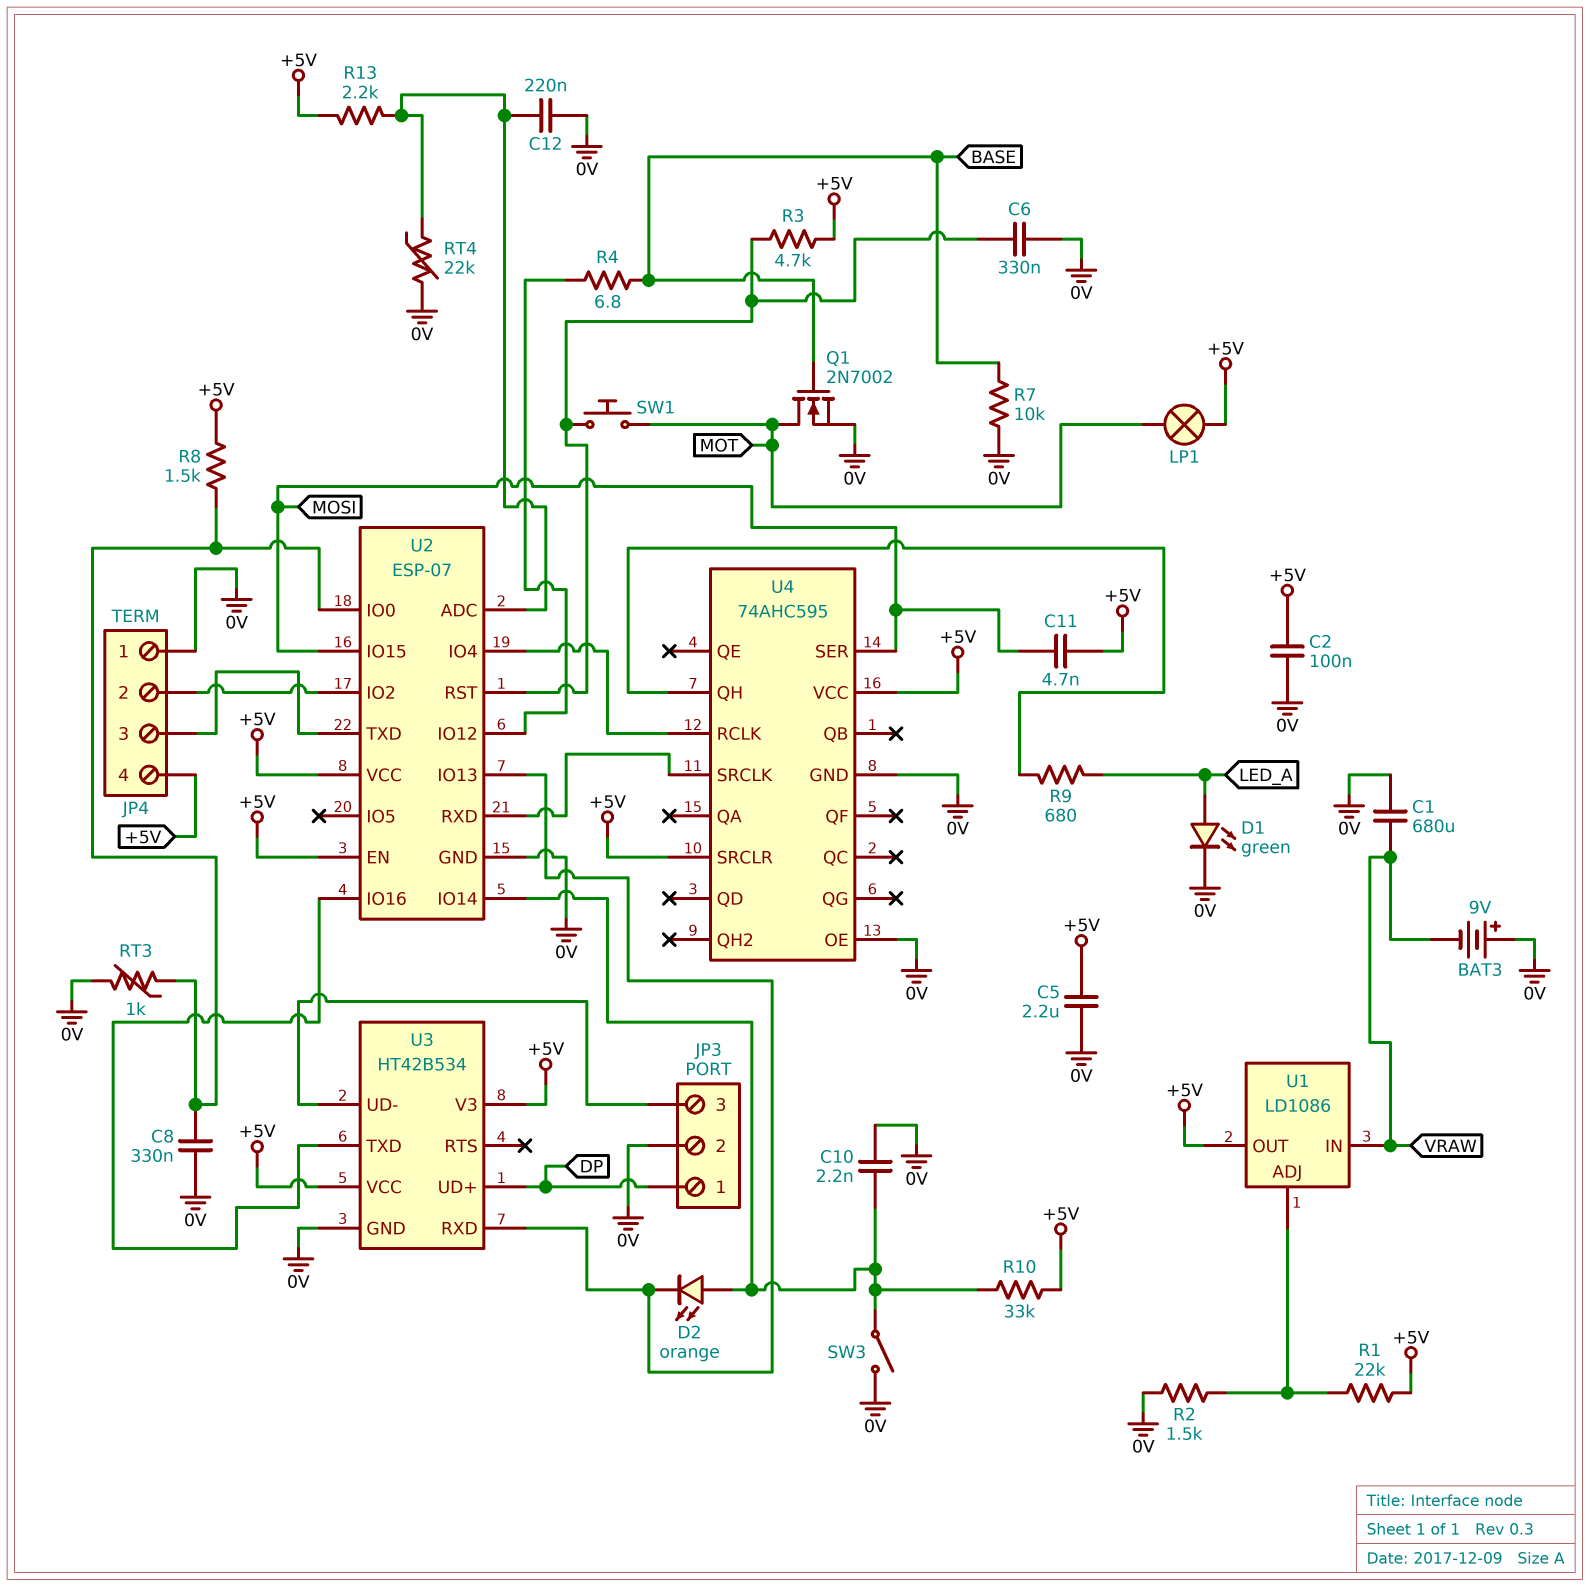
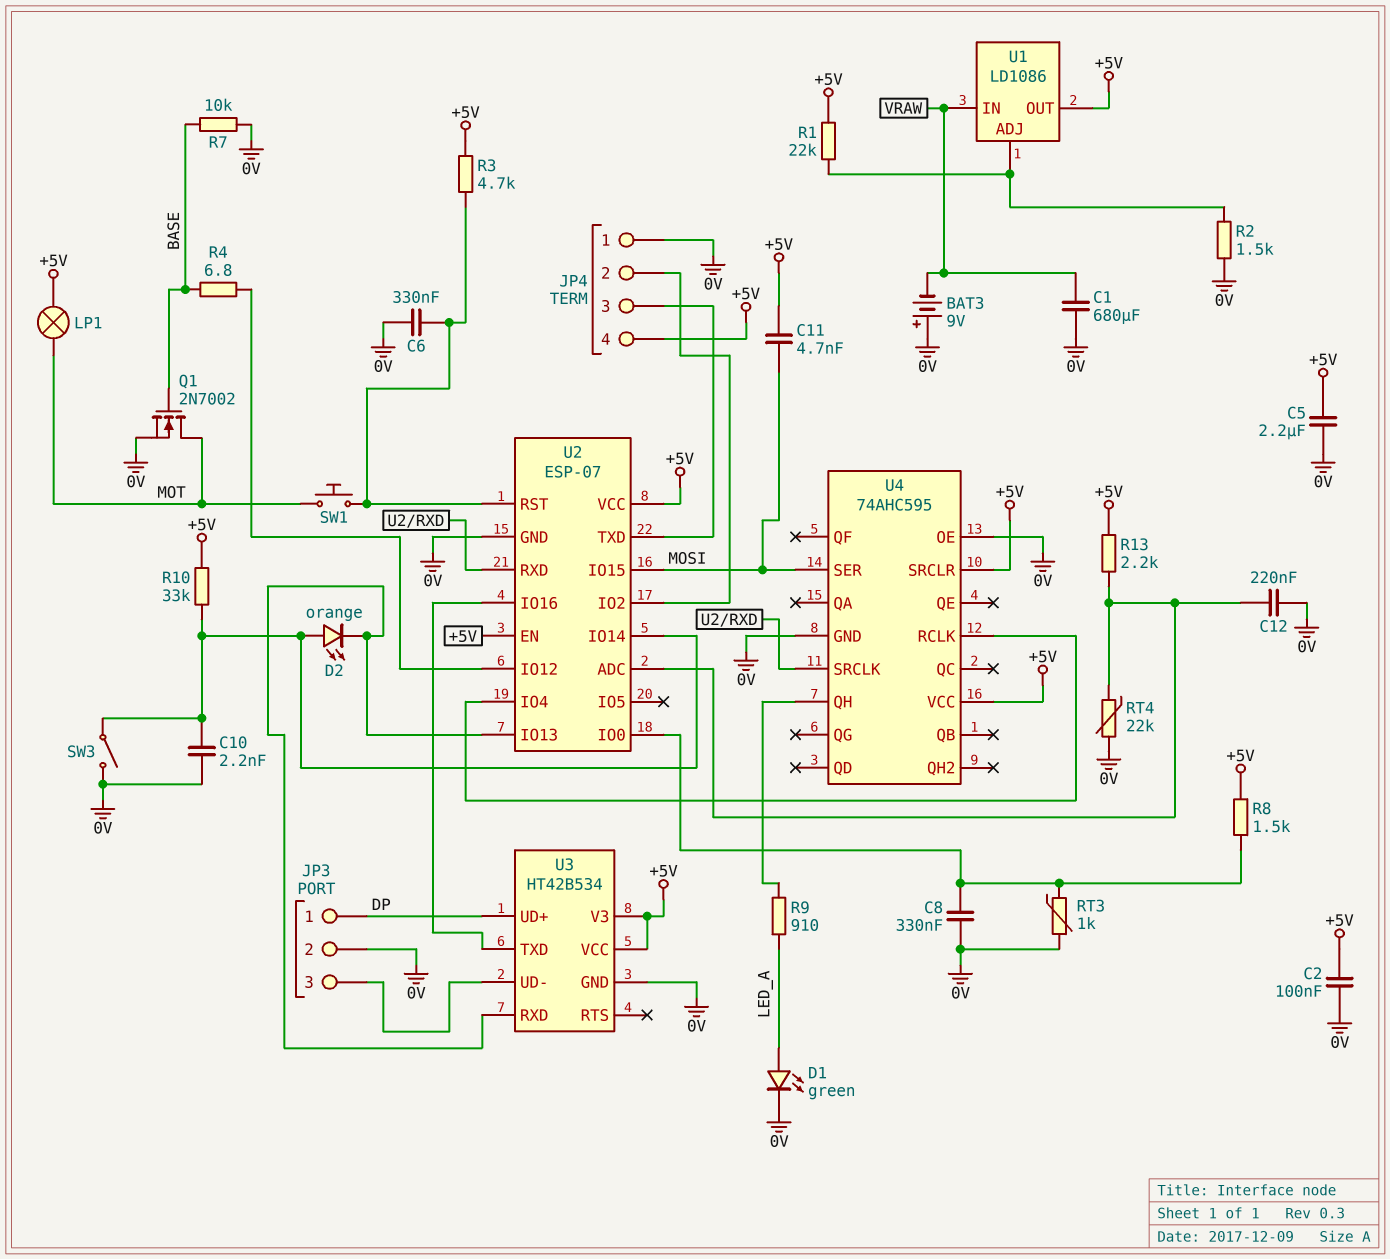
R9: 680 (LED_A, U4/QH) -> 910 (LED_A, U4/QH)

